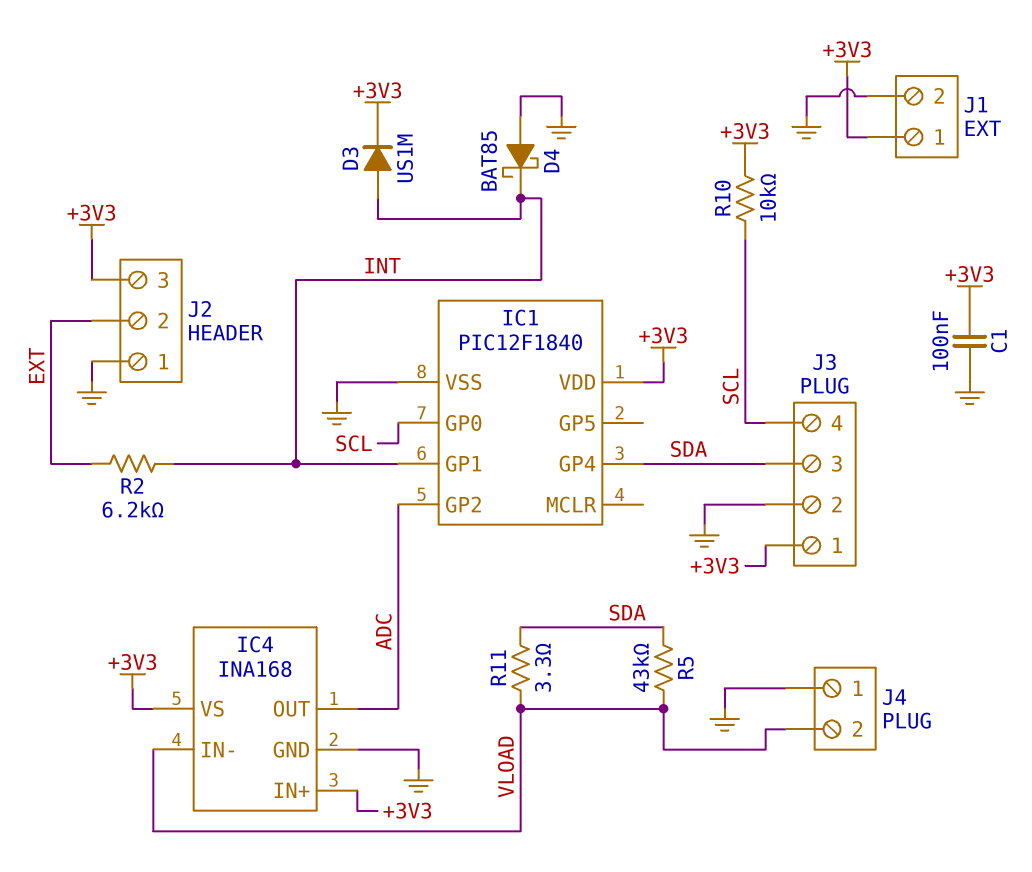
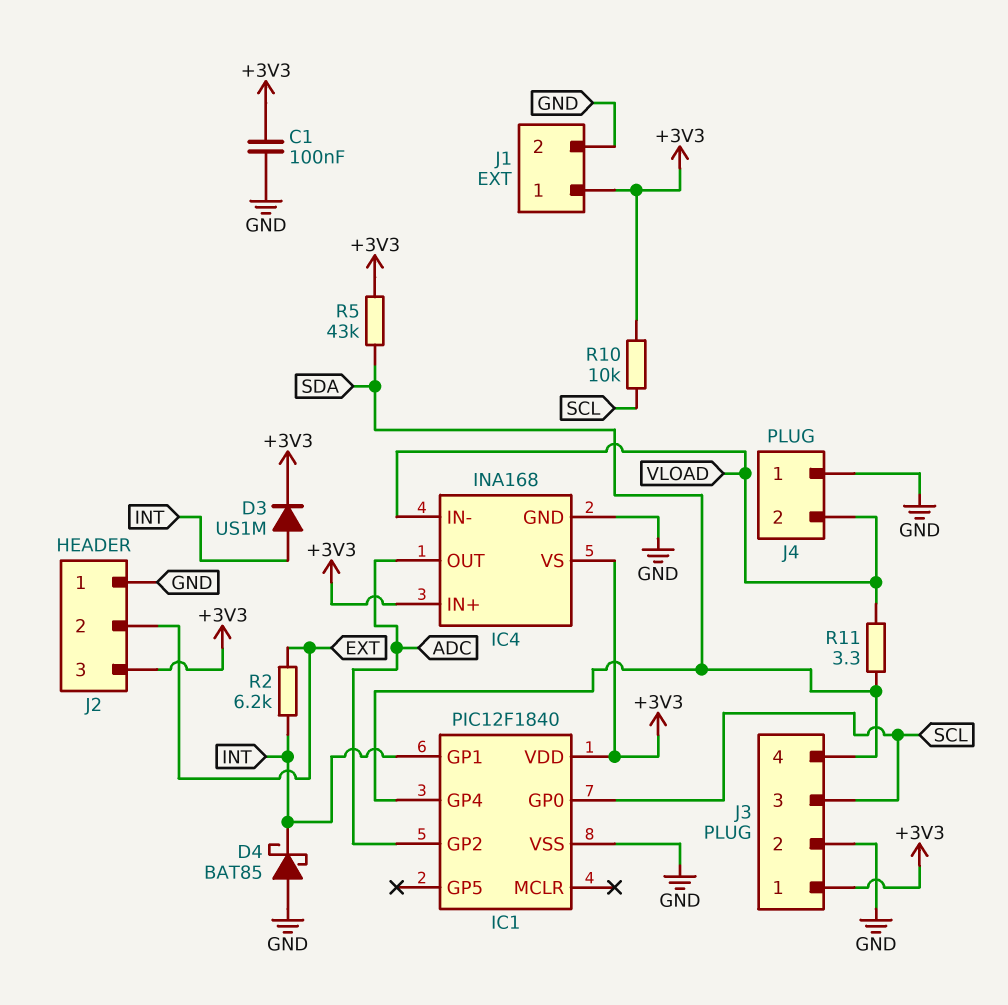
J3 pin 3: SDA -> SCL
J3 pin 4: SCL -> SDA
R5: 43k (SDA, VLOAD) -> 43k (+3V3, SDA)

